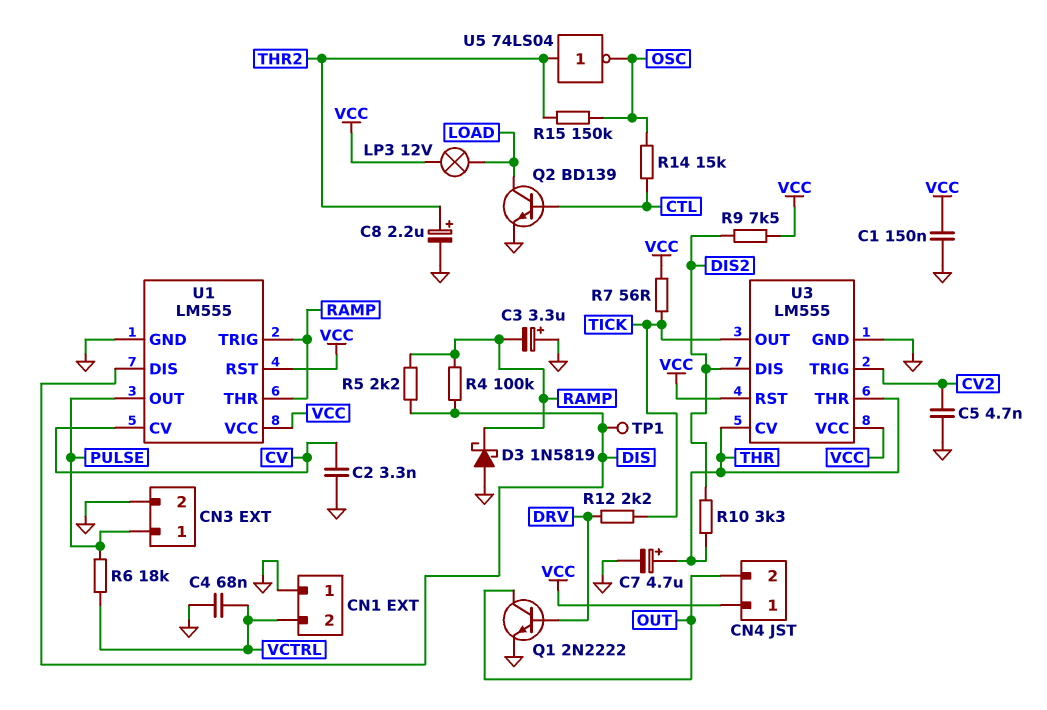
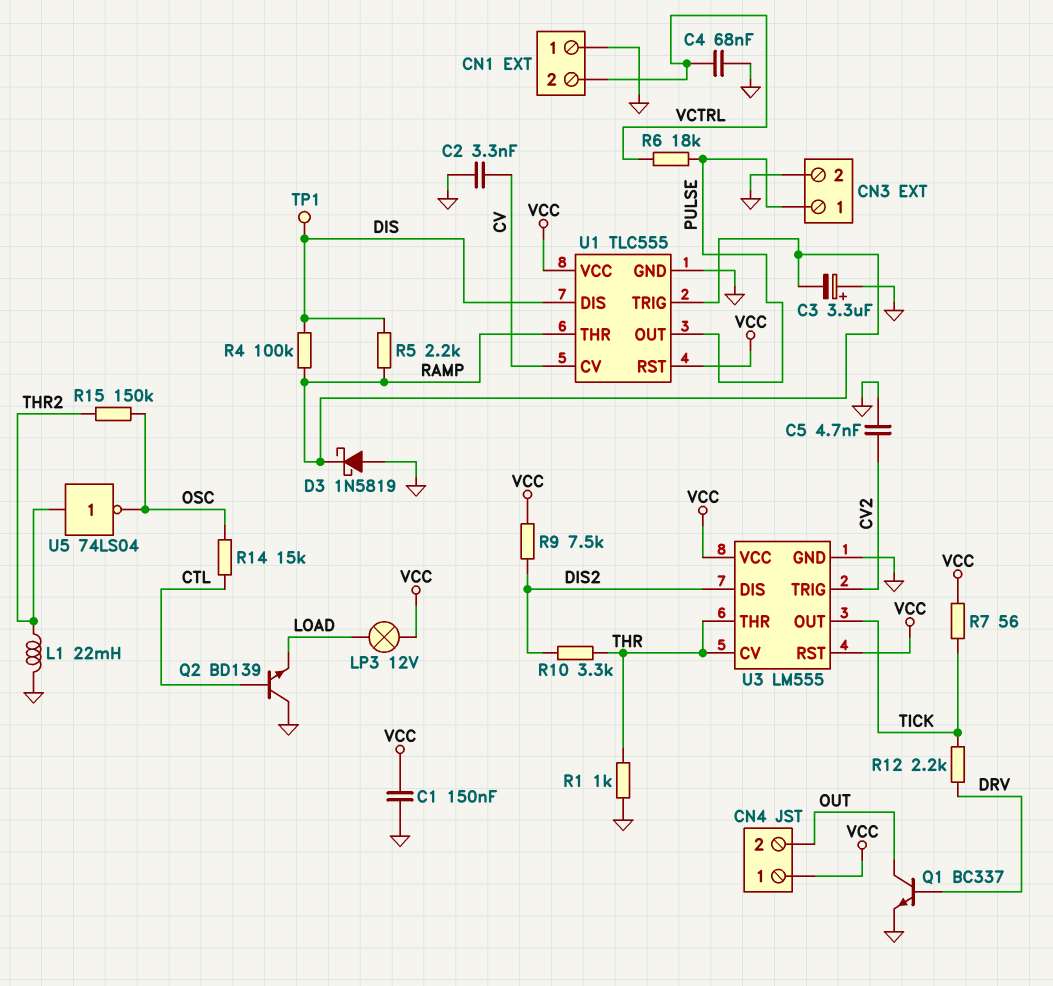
C7: 4.7uF (plus THR, minus GND) -> none
C8: 2.2uF (plus THR2, minus GND) -> none
L1: none -> 22mH (GND, THR2)
Q1: NPN 2N2222 (B DRV, C OUT, E GND) -> NPN BC337 (B DRV, C OUT, E GND)
Q2: NPN BD139 (B CTL, C LOAD, E GND) -> NPN BD139 (B CTL, C GND, E LOAD)
R1: none -> 1k (GND, THR)
U1: LM555 -> TLC555

